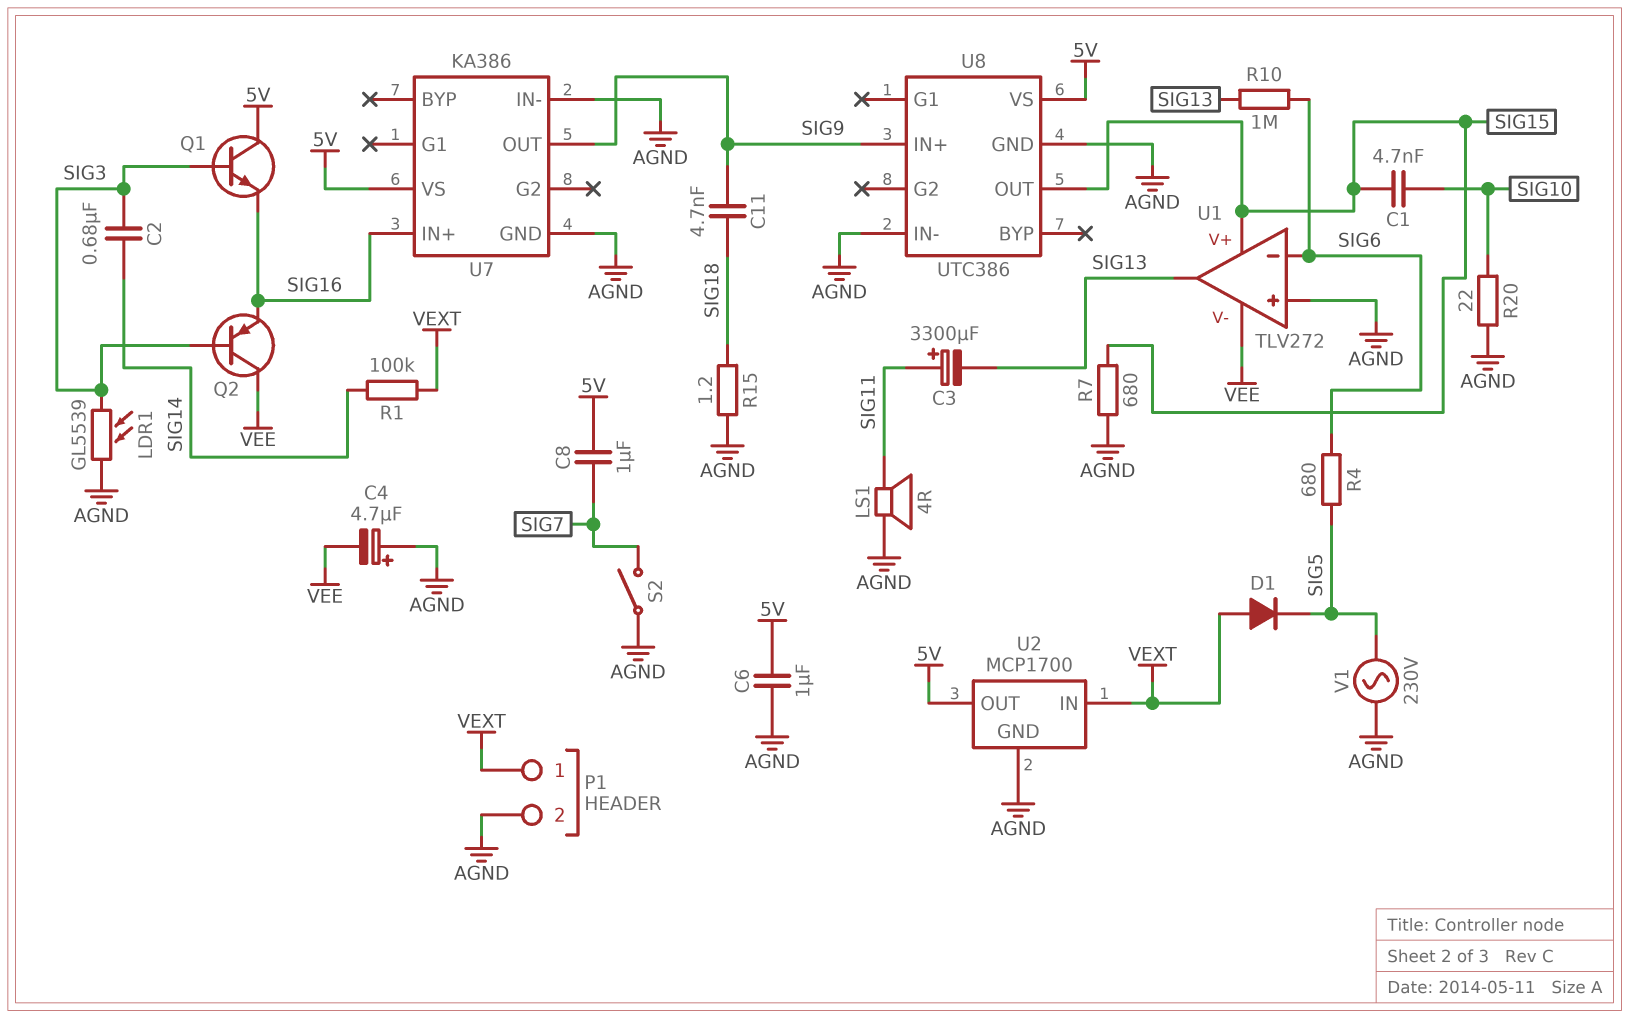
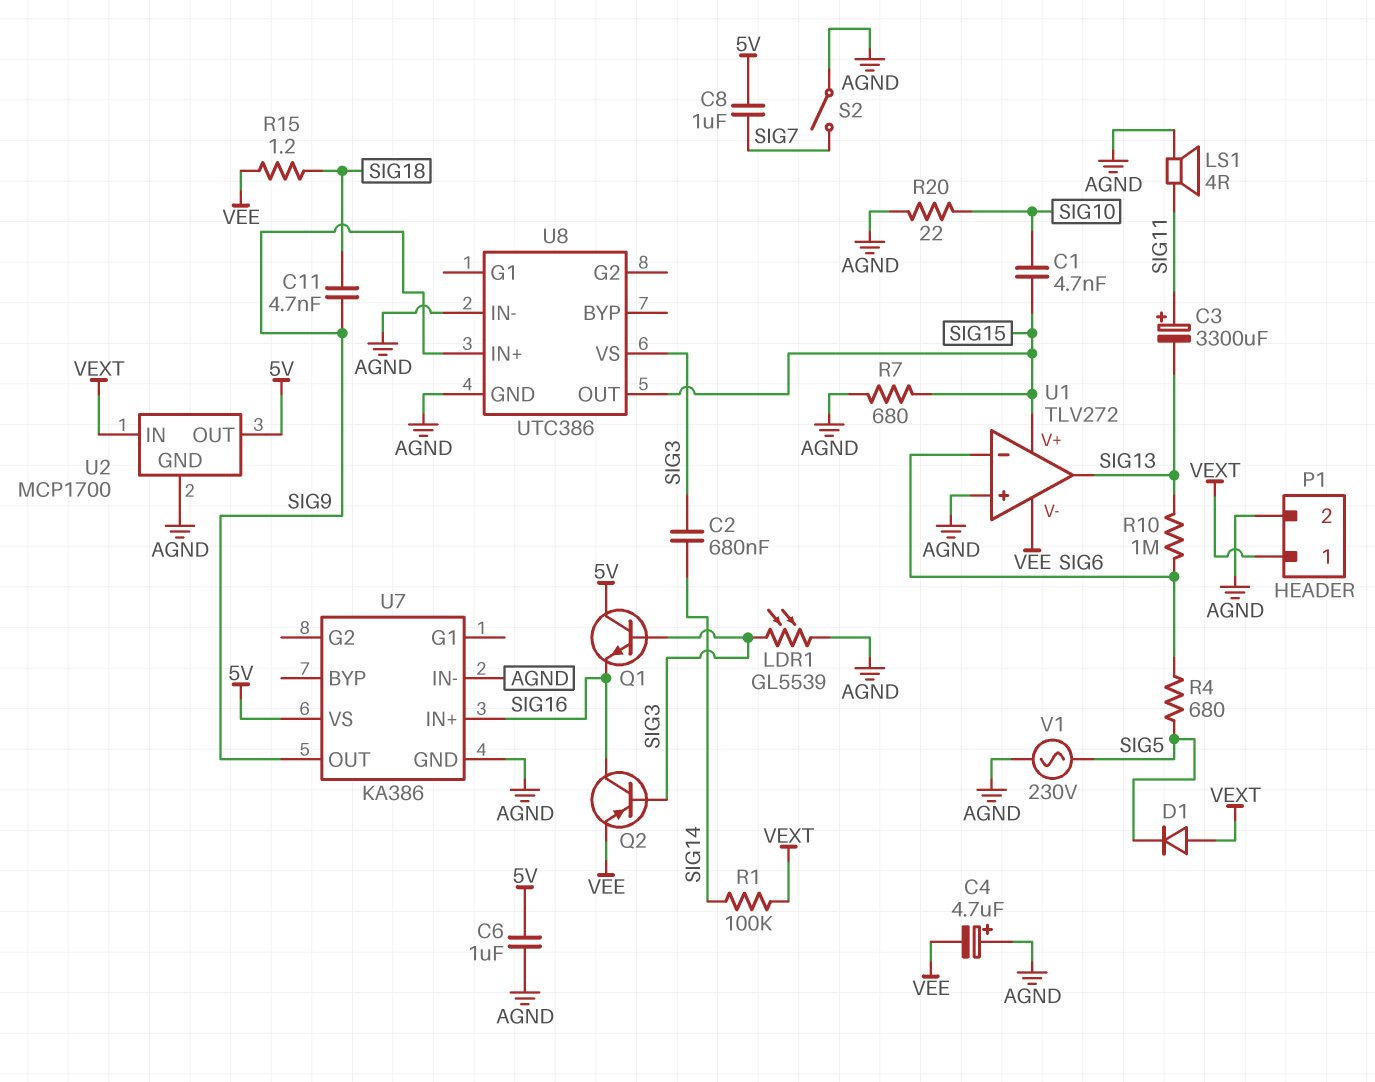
Q2: PNP (B SIG3, C VEE, E SIG16) -> PNP (B SIG3, C SIG16, E VEE)
R15: 1.2 (AGND, SIG18) -> 1.2 (SIG18, VEE)
U8 pin VS: 5V -> SIG3

